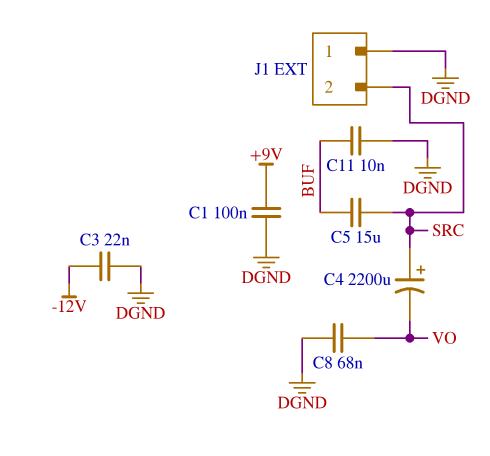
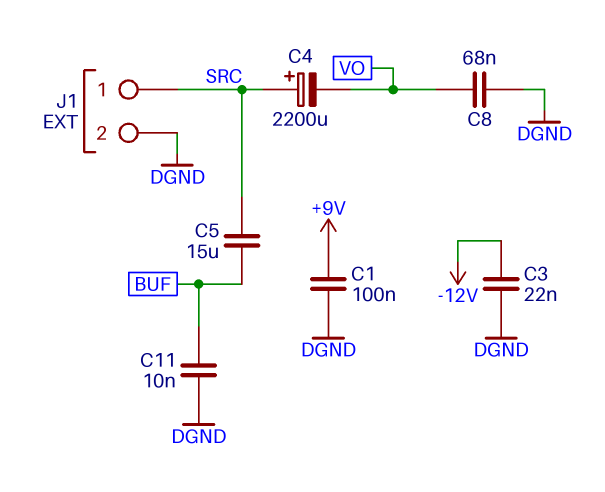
J1 pin 1: DGND -> SRC
J1 pin 2: SRC -> DGND

